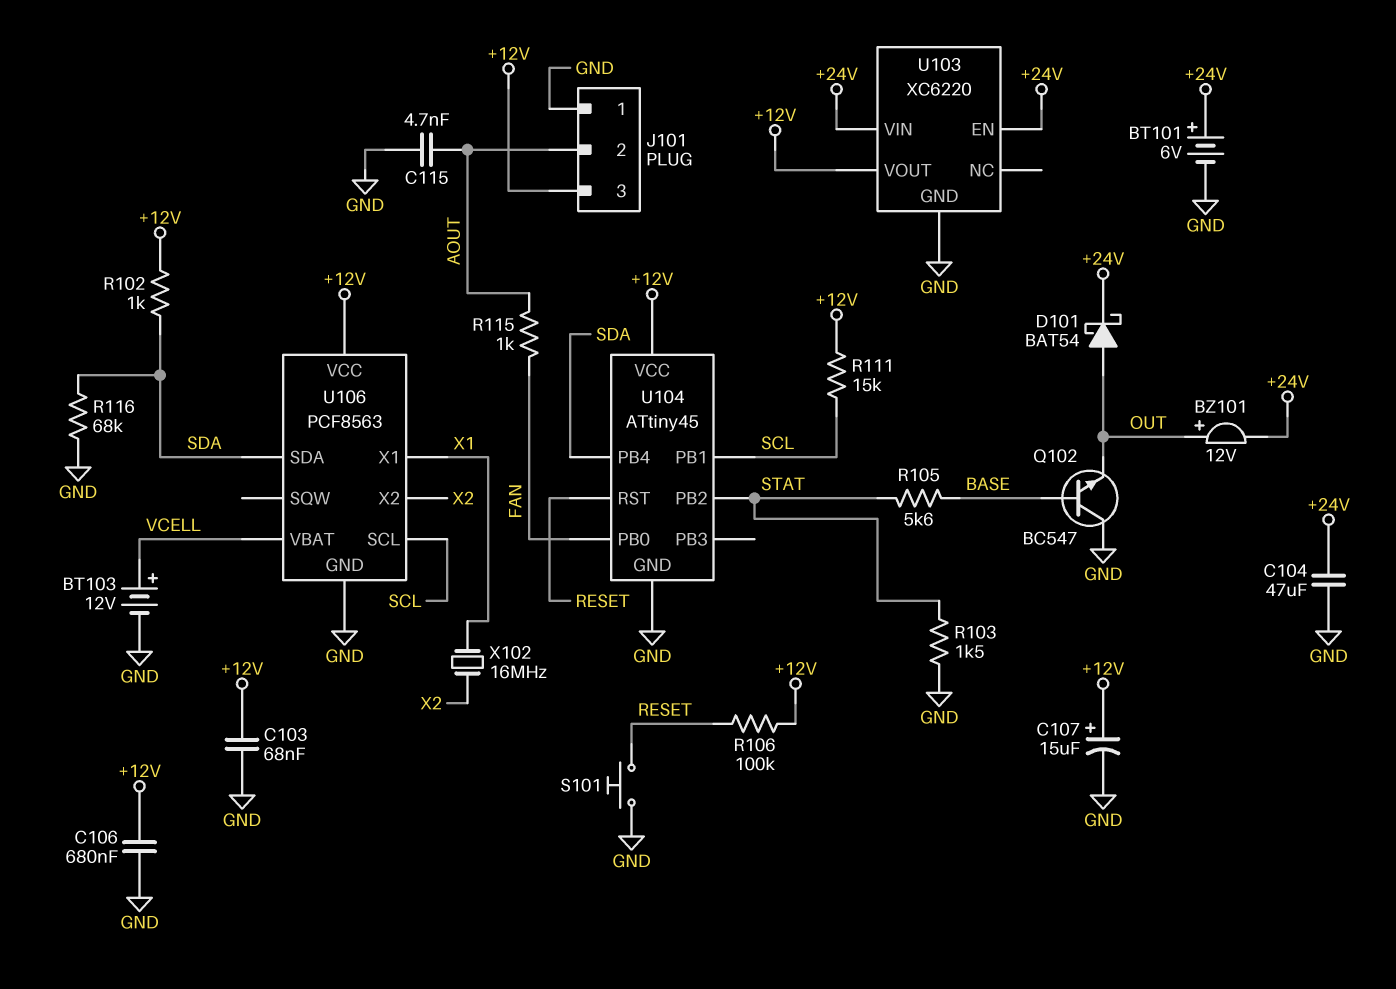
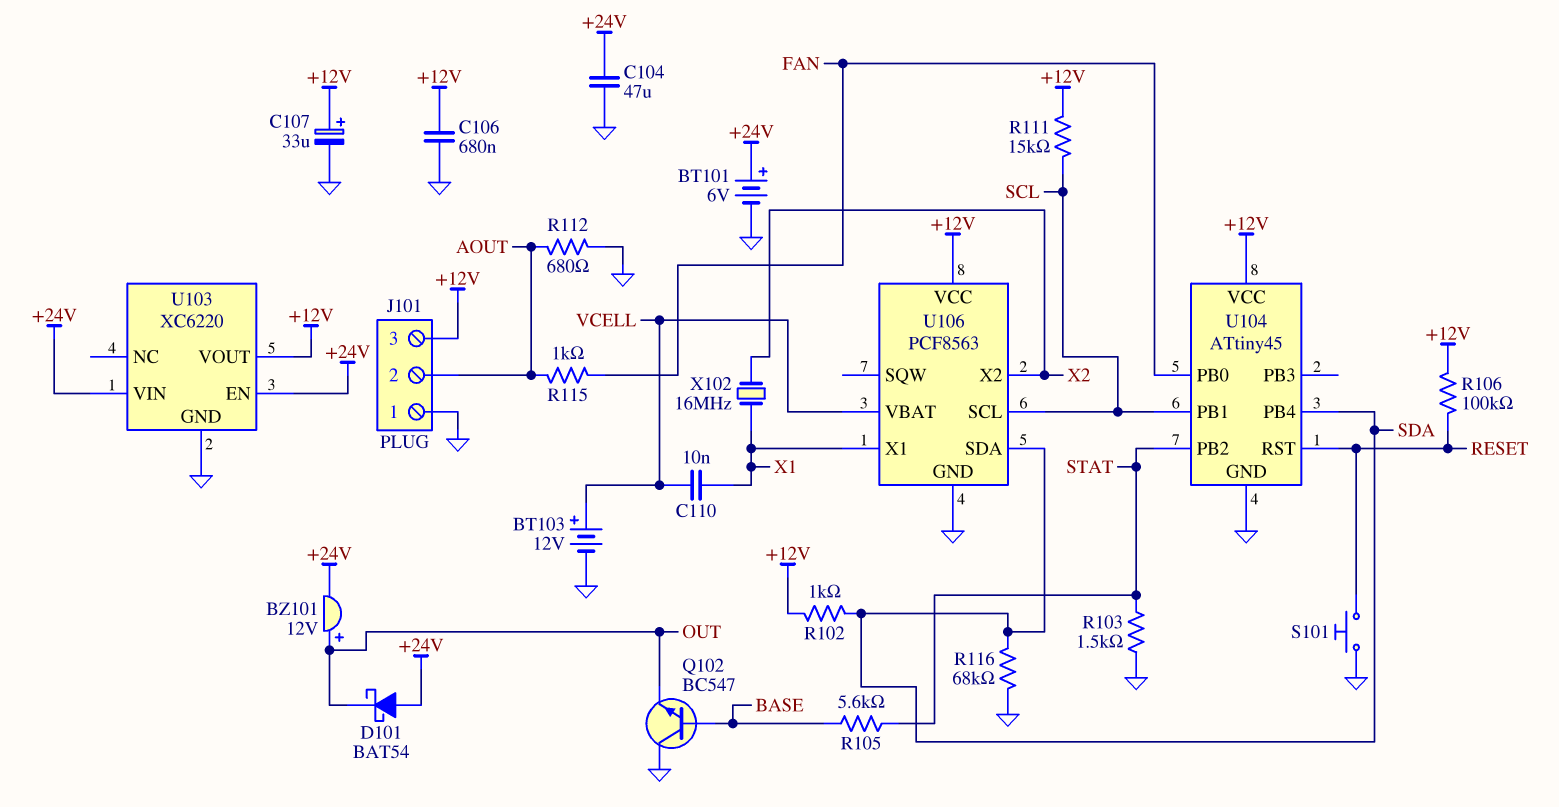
C103: 68nF (+12V, GND) -> none
C107: 15uF (plus +12V, minus GND) -> 33uF (plus +12V, minus GND)
C110: none -> 10nF (VCELL, X1)
C115: 4.7nF (AOUT, GND) -> none
D101: schottky BAT54 (A OUT, K +24V) -> schottky BAT54 (A +24V, K OUT)
R112: none -> 680 (AOUT, GND)

